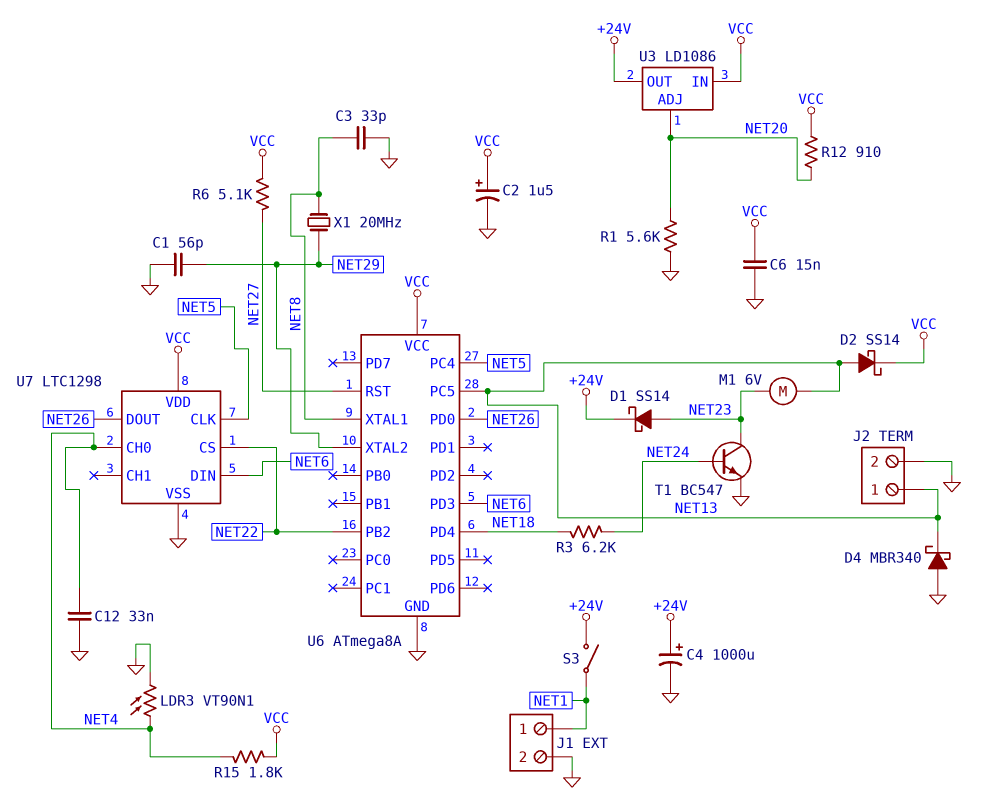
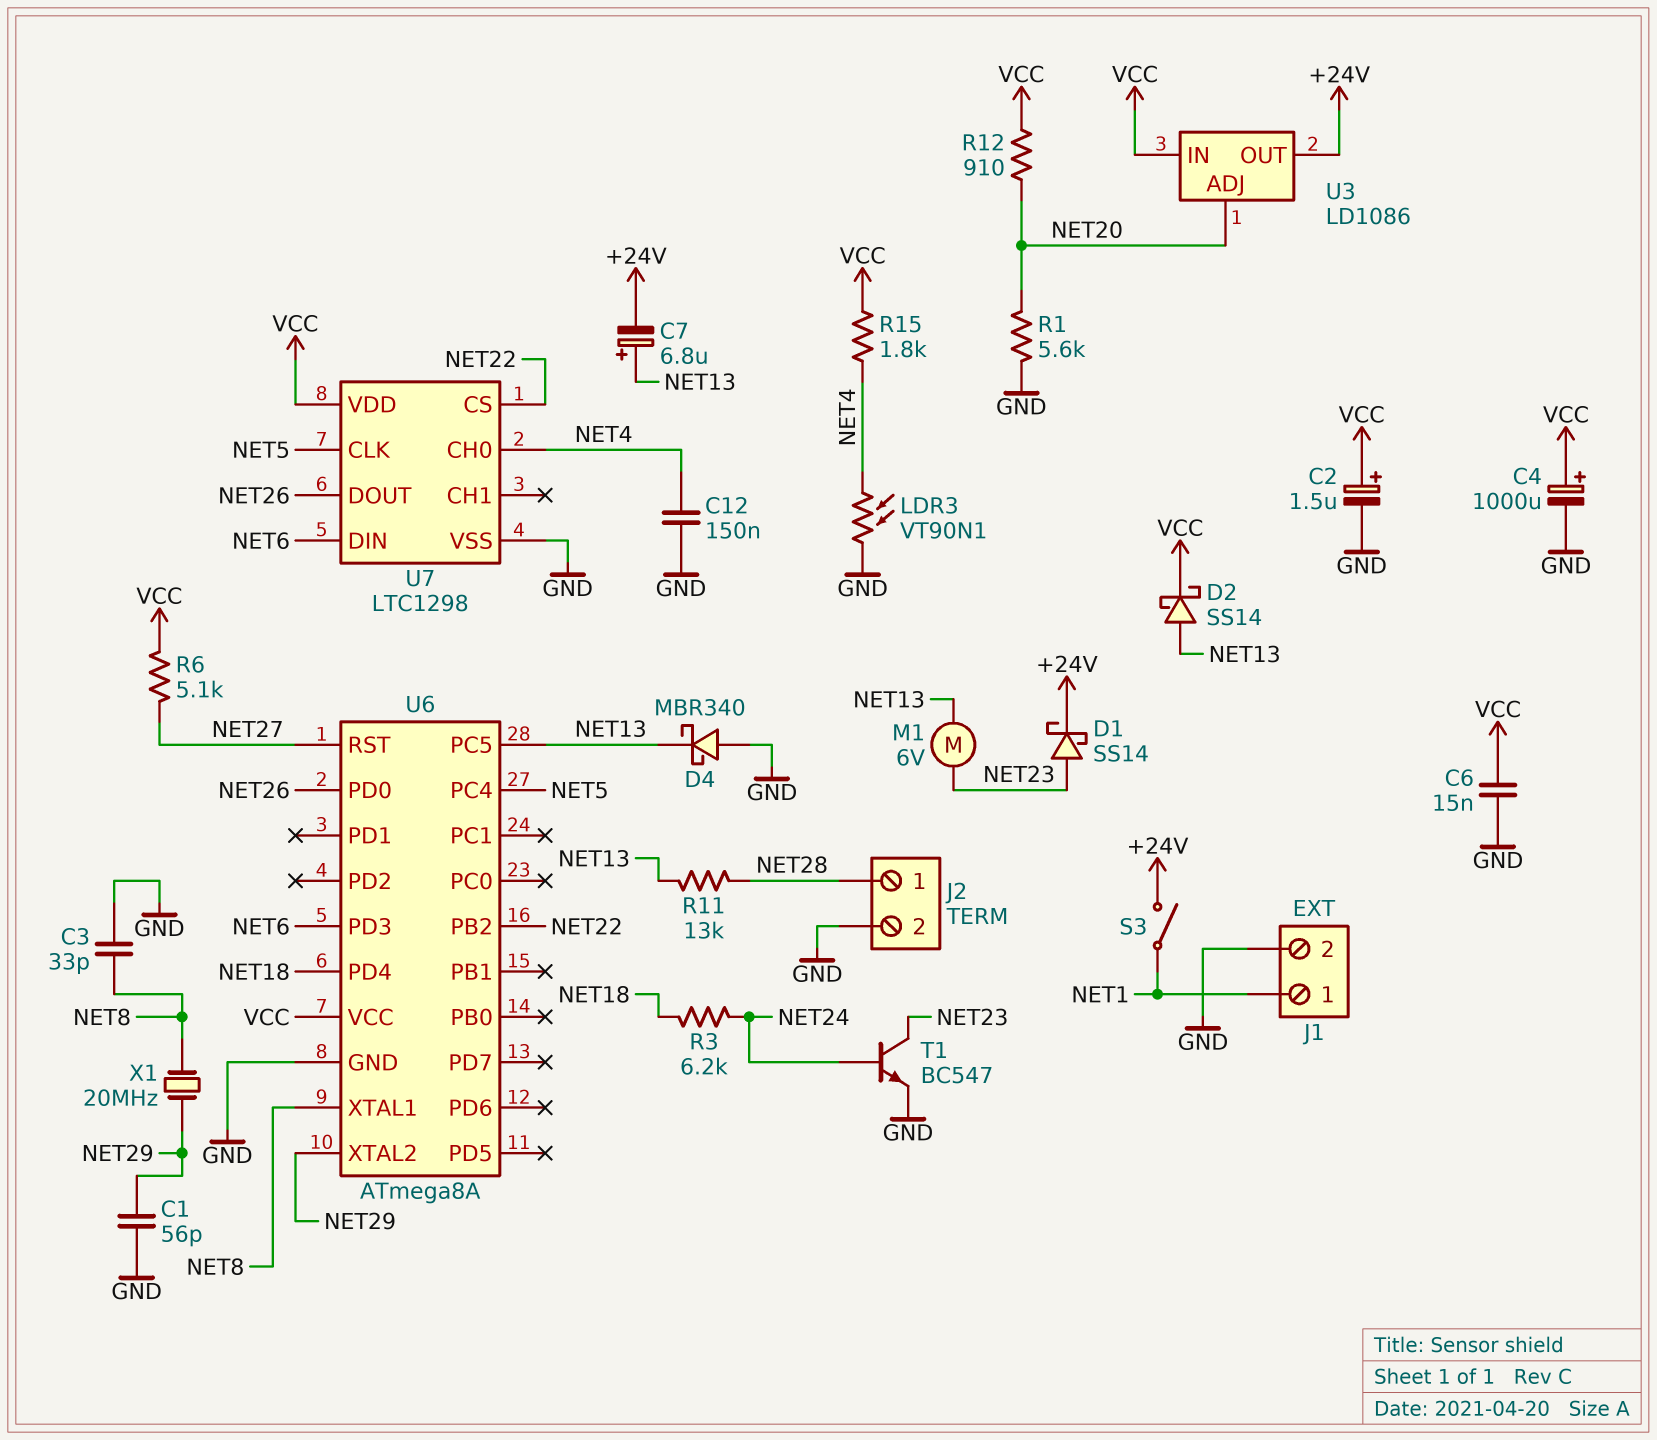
C4: 1000uF (plus +24V, minus GND) -> 1000uF (plus VCC, minus GND)
C7: none -> 6.8uF (plus NET13, minus +24V)
C12: 33nF (GND, NET4) -> 150nF (GND, NET4)
J2 pin 1: NET13 -> NET28
R11: none -> 13k (NET13, NET28)

